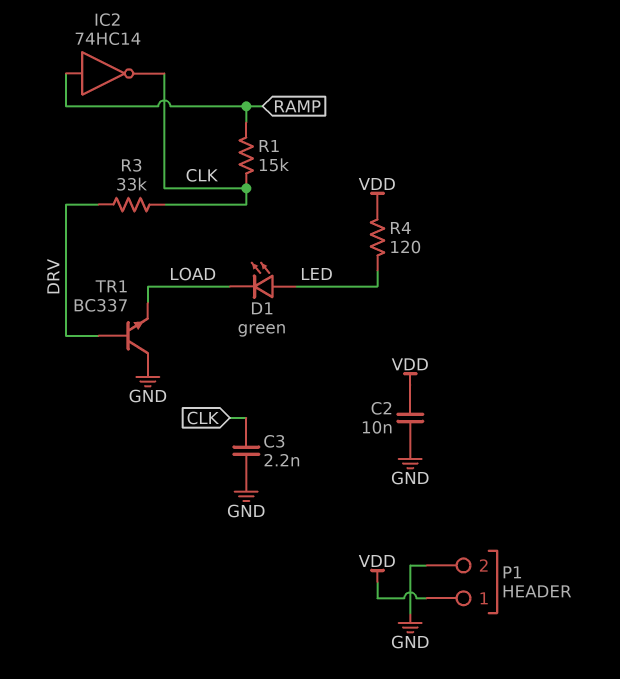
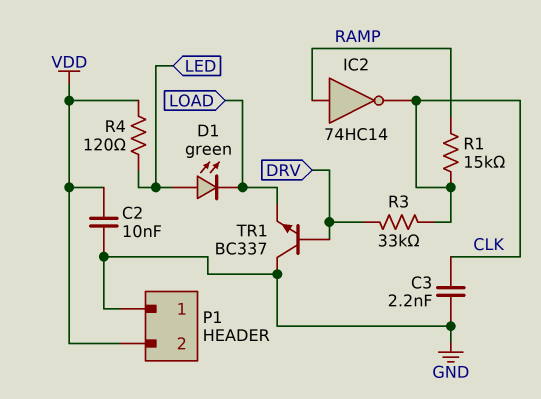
P1 pin 1: VDD -> GND
P1 pin 2: GND -> VDD

